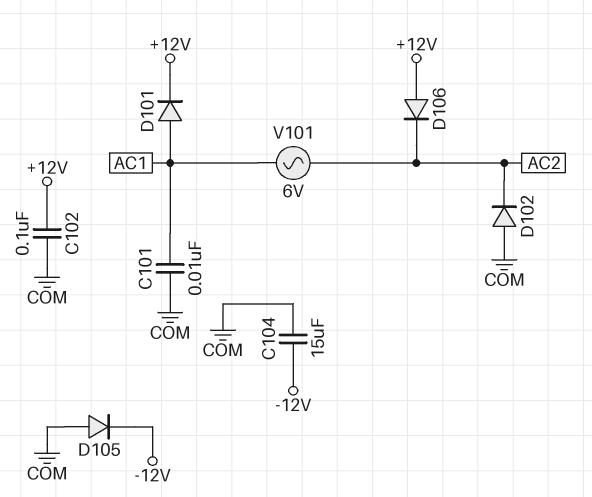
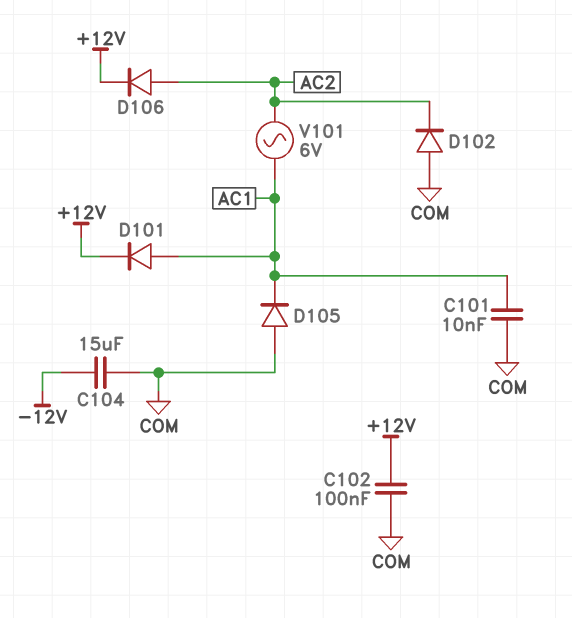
D105: diode (A COM, K -12V) -> diode (A COM, K AC1)
D106: diode (A +12V, K AC2) -> diode (A AC2, K +12V)

